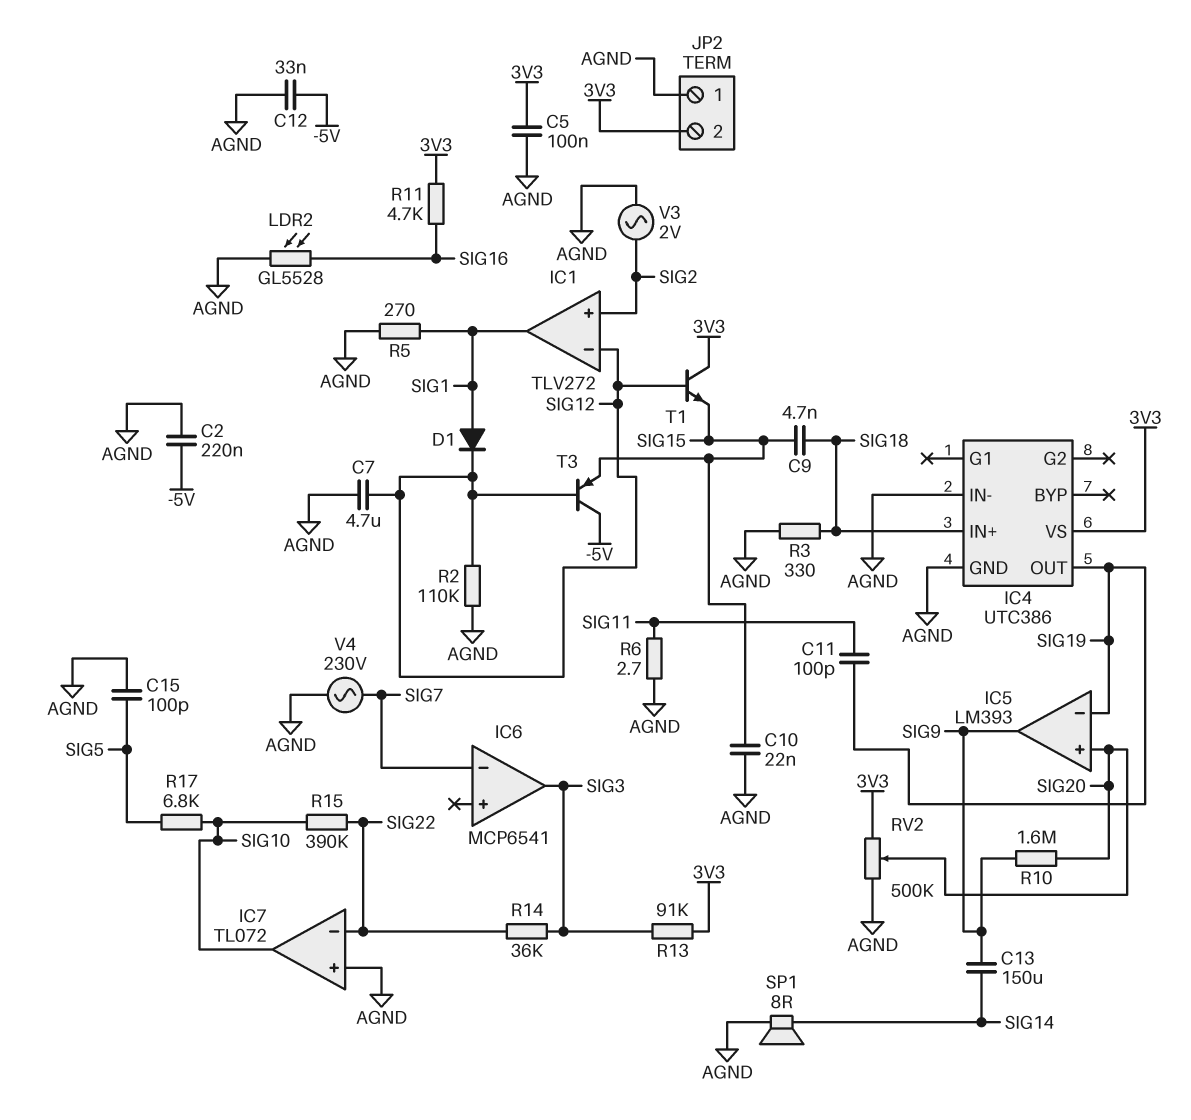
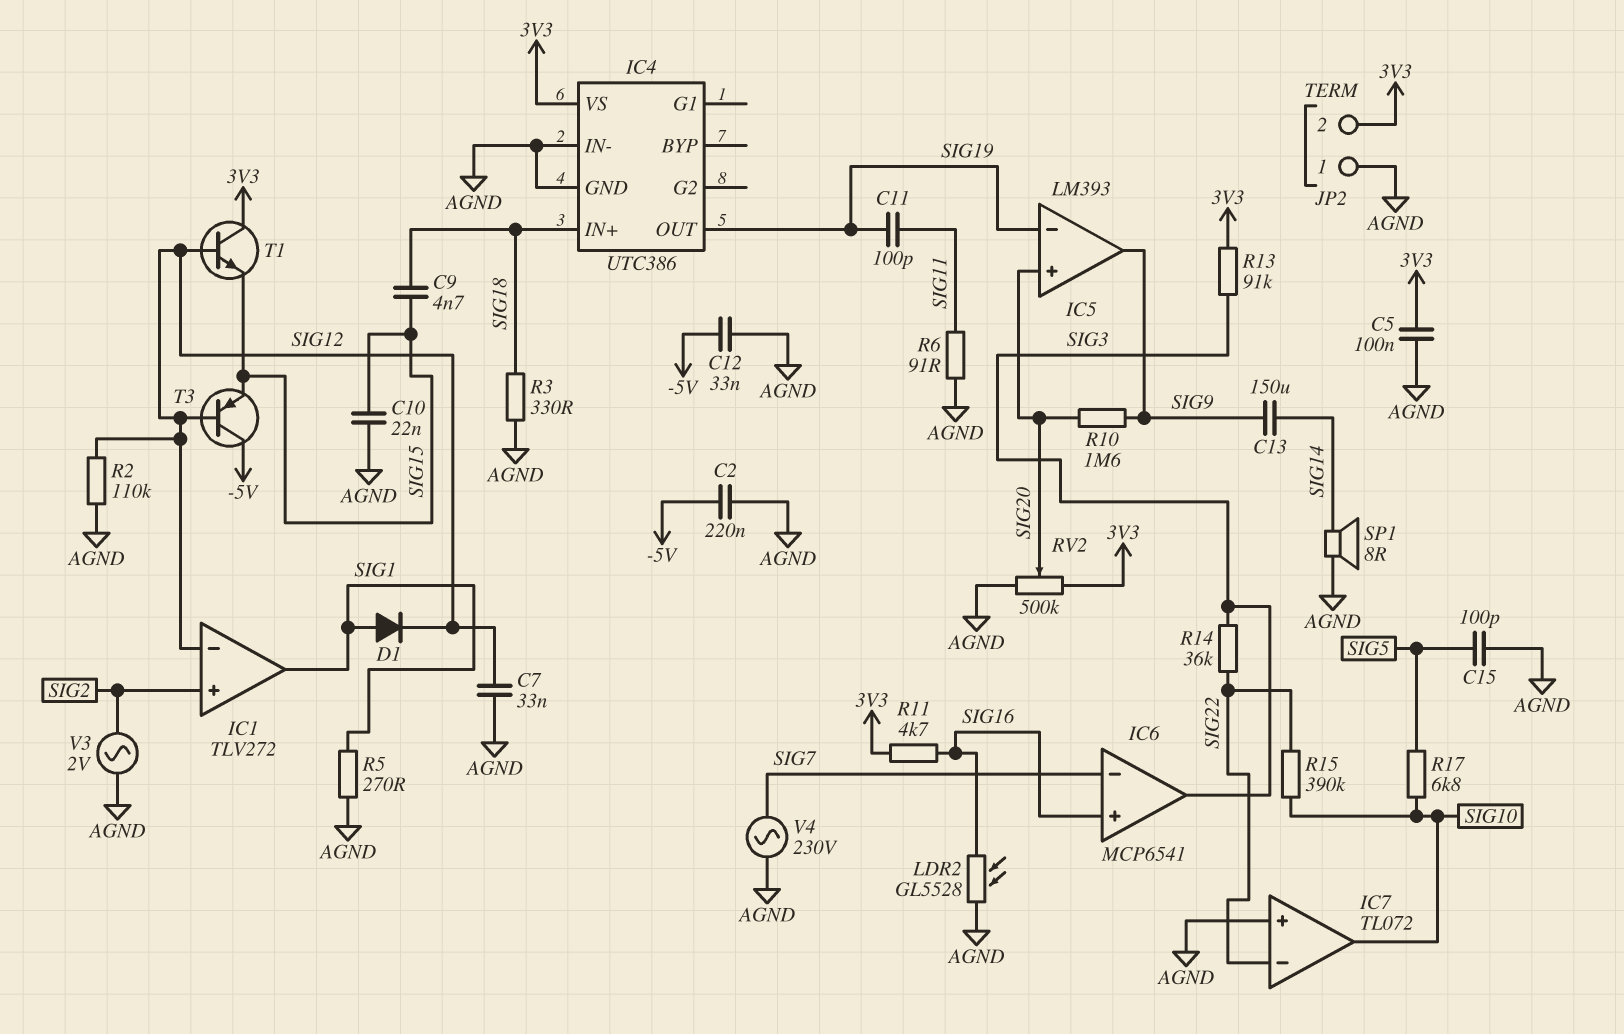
C7: 4.7uF (AGND, SIG12) -> 33nF (AGND, SIG12)
IC6 pin in+: none -> SIG16
R6: 2.7 (AGND, SIG11) -> 91 (AGND, SIG11)

